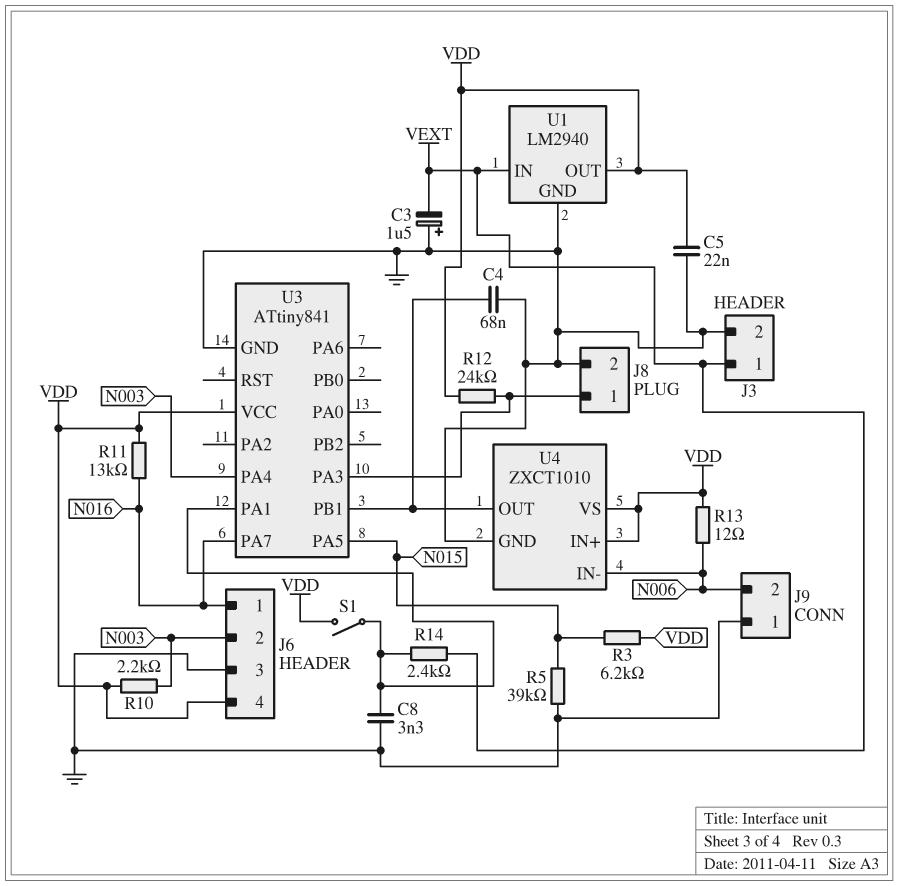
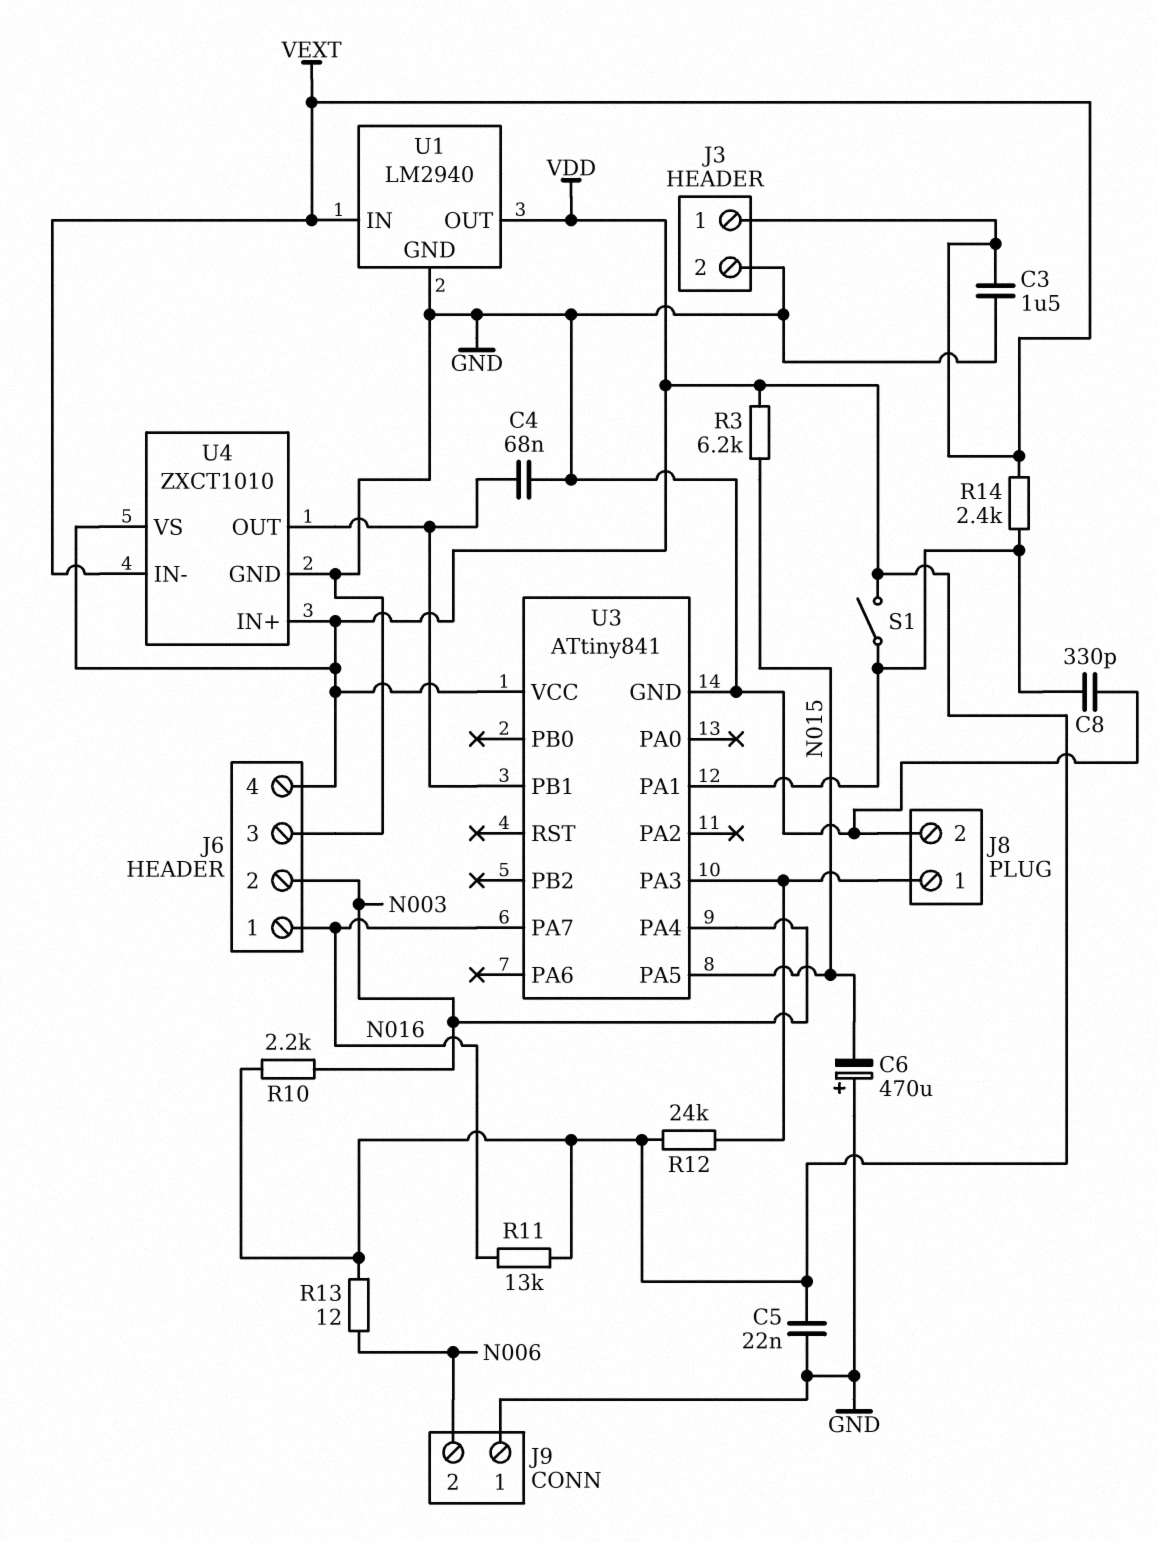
C3: 1.5uF (plus GND, minus VEXT) -> 1.5uF (GND, VEXT)
C6: none -> 470uF (plus GND, minus N015)
C8: 3.3nF (GND, U3/PA1) -> 330pF (GND, U3/PA1)
R5: 39k (GND, N015) -> none
U4 pin IN-: N006 -> VEXT

